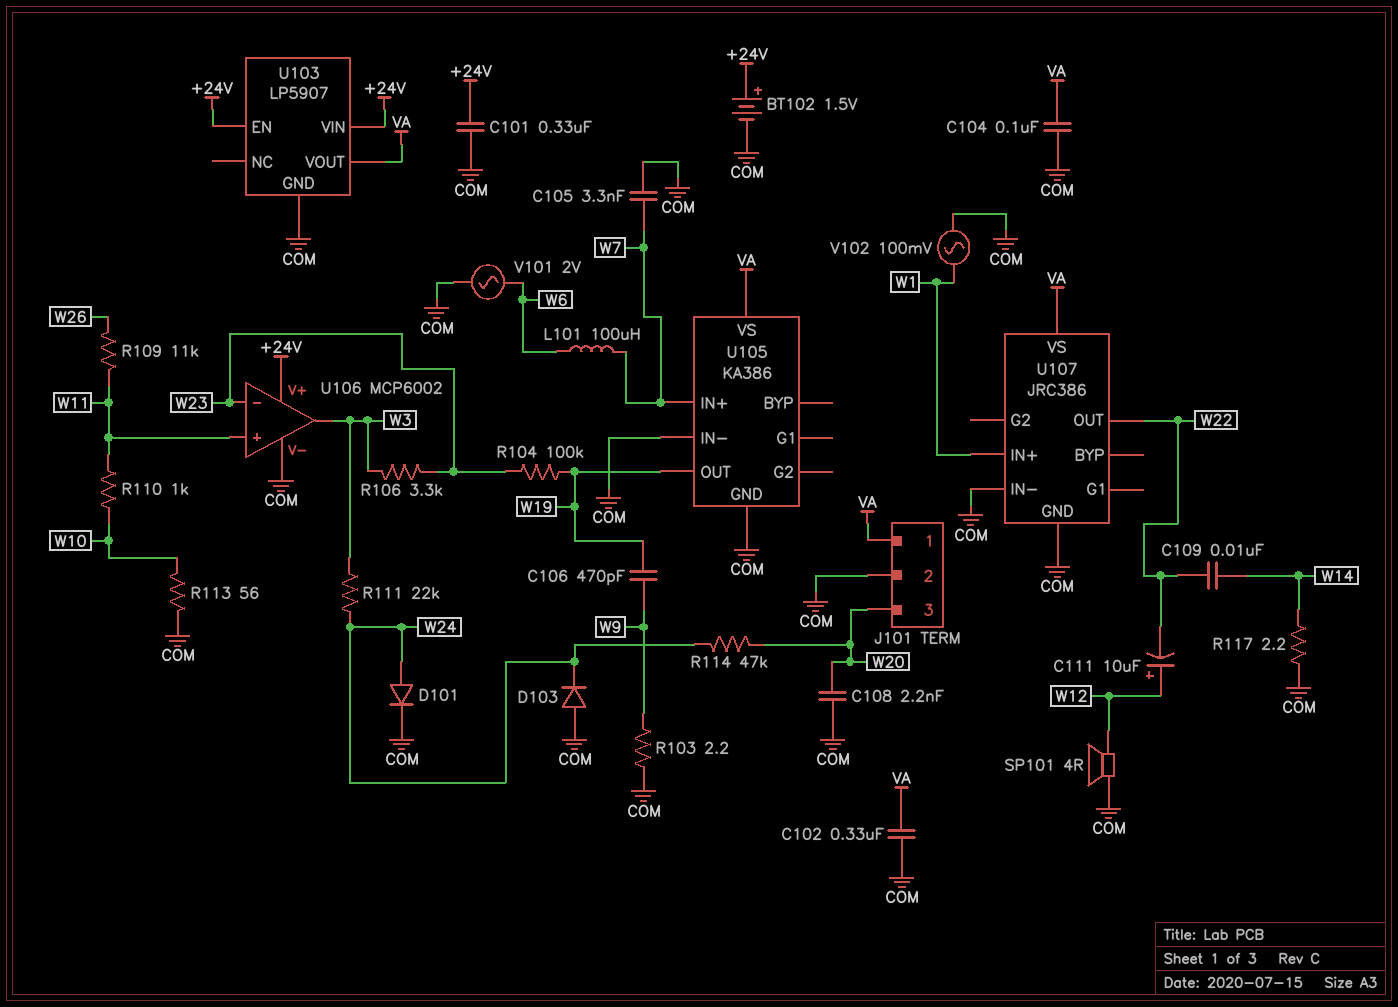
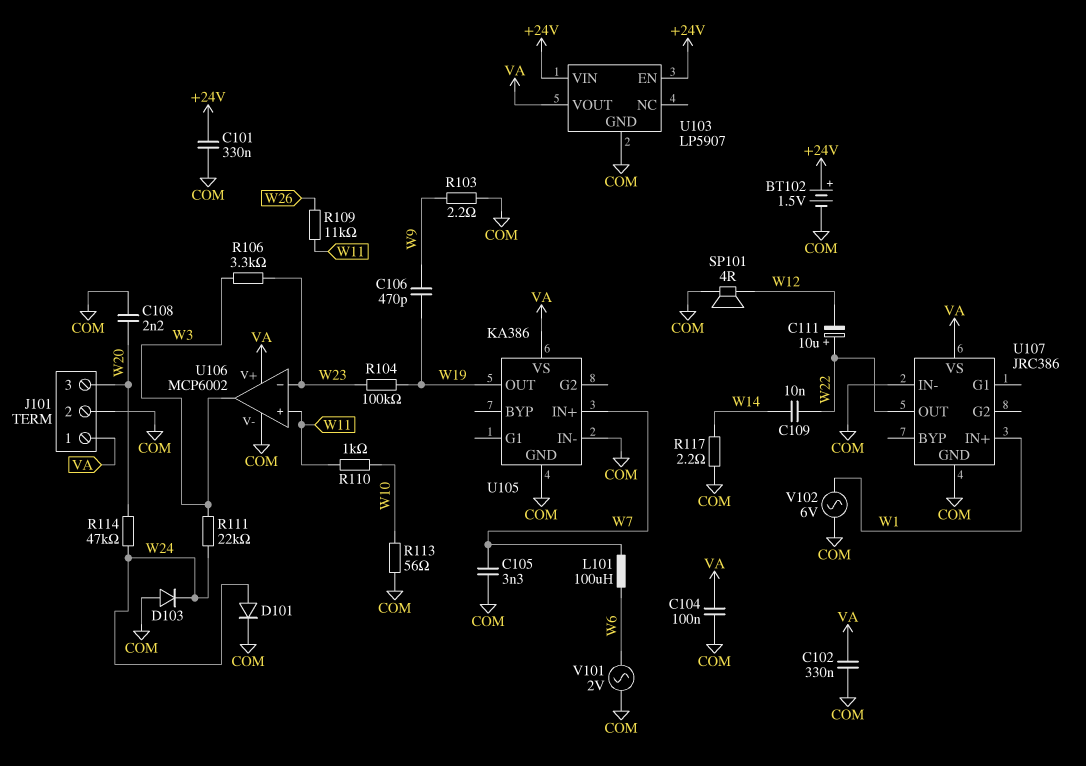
C111: 10uF (plus W12, minus W22) -> 10uF (plus W22, minus W12)
U106 pin V+: +24V -> VA
V102: AC 100mV (COM, W1) -> AC 6V (COM, W1)

